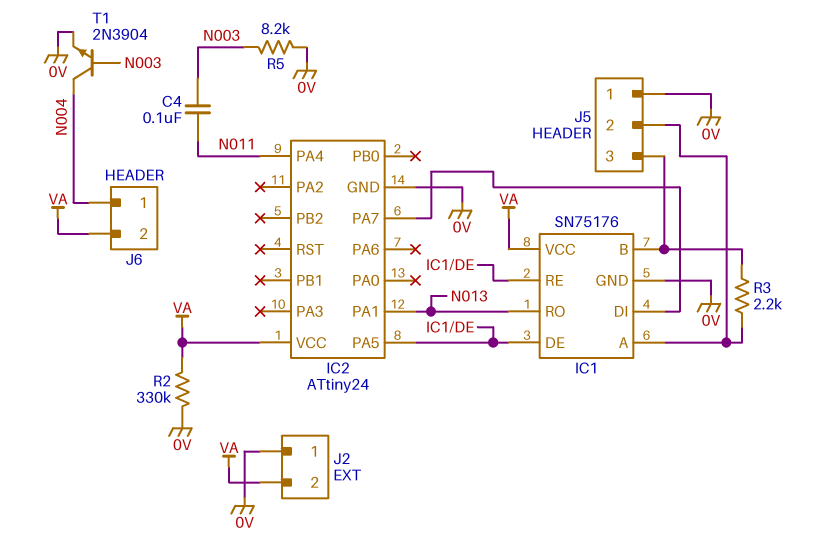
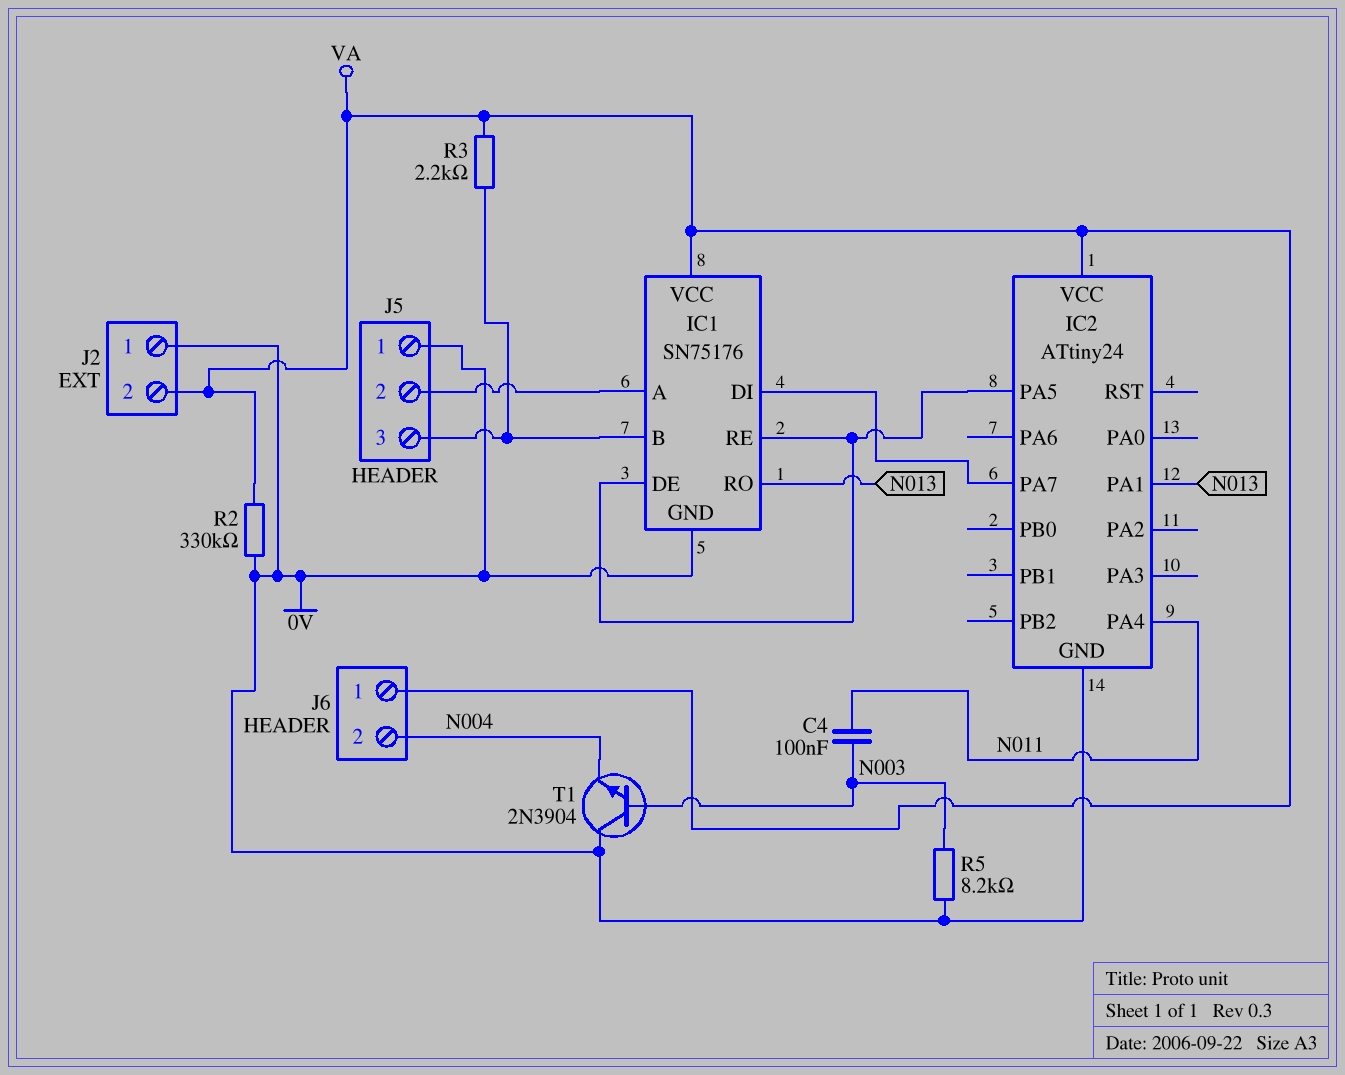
J6 pin 1: N004 -> VA
J6 pin 2: VA -> N004
R3: 2.2k (IC1/A, IC1/B) -> 2.2k (IC1/B, VA)
T1: NPN 2N3904 (B N003, C N004, E 0V) -> NPN 2N3904 (B N003, C 0V, E N004)

